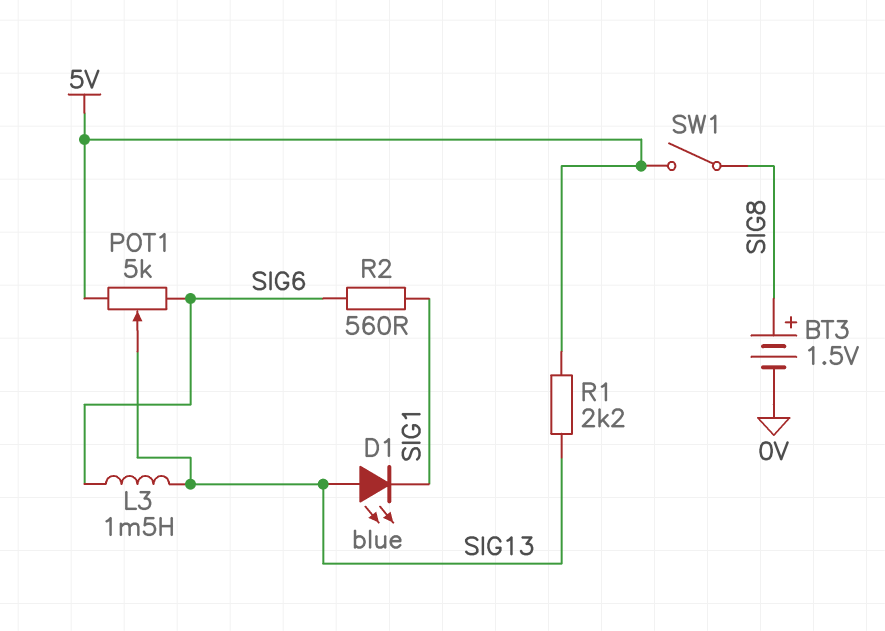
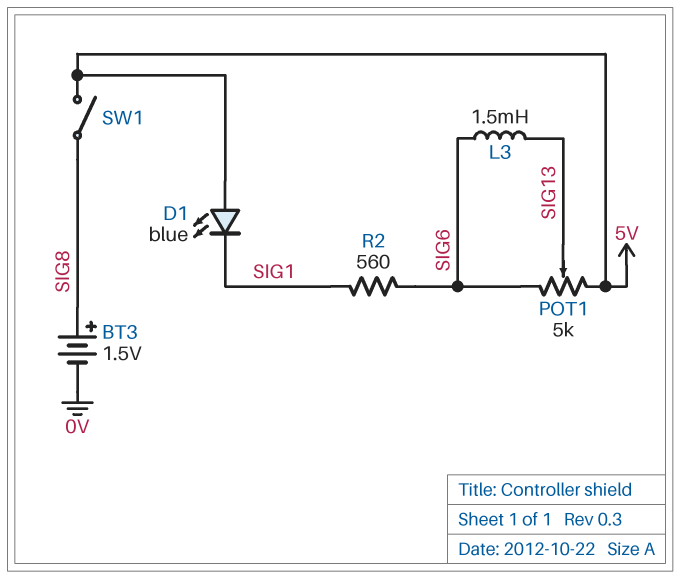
D1: LED blue (A SIG13, K SIG1) -> LED blue (A 5V, K SIG1)
R1: 2.2k (5V, SIG13) -> none

